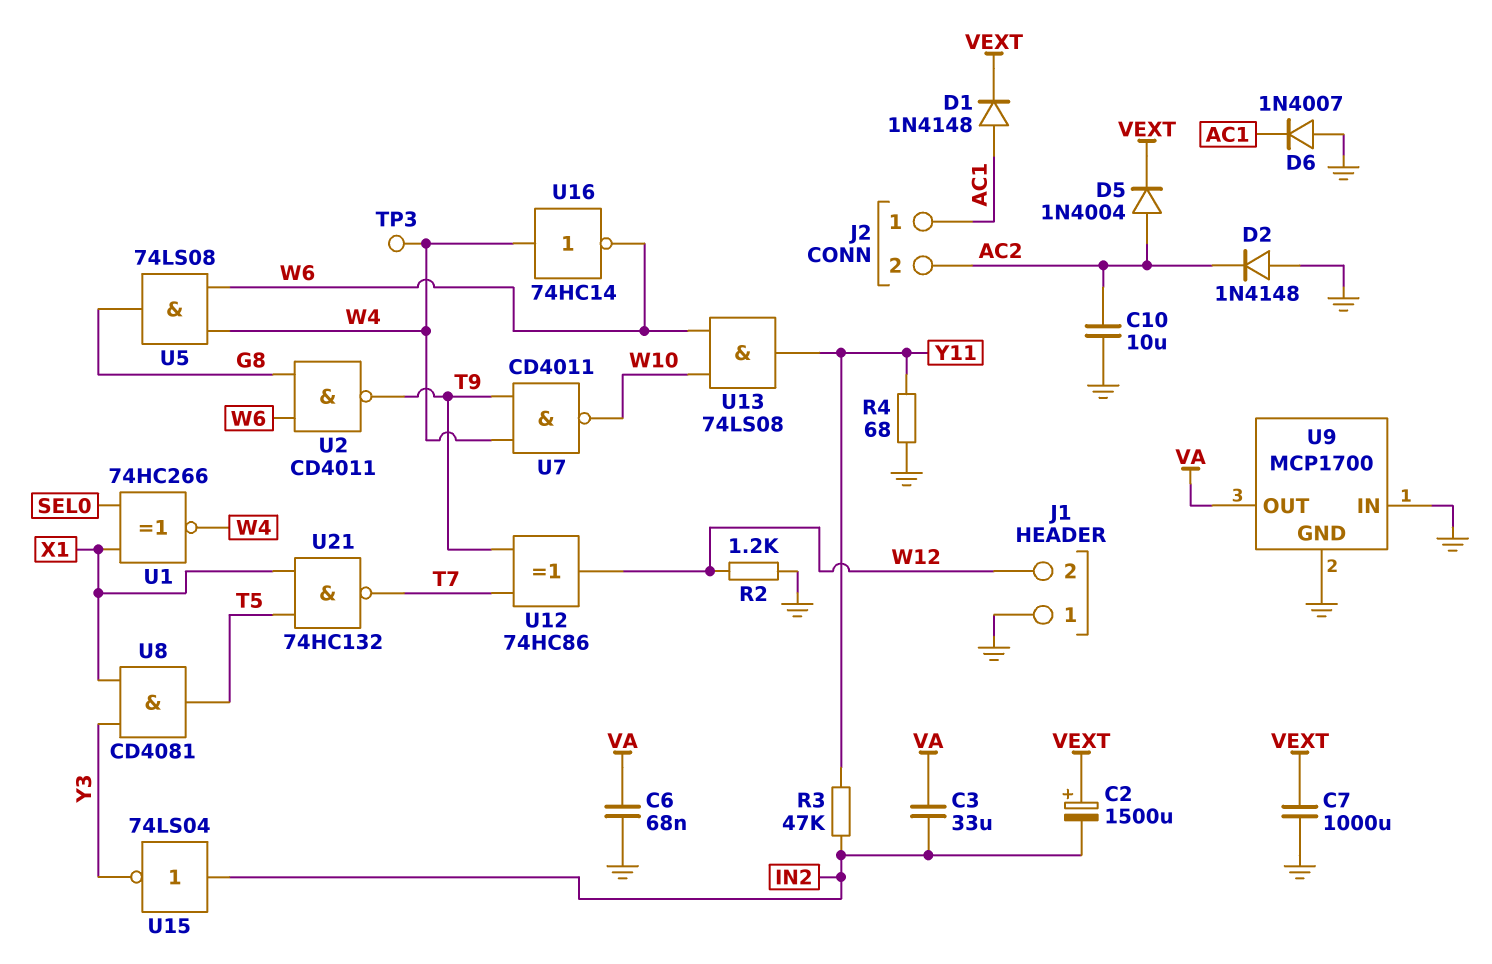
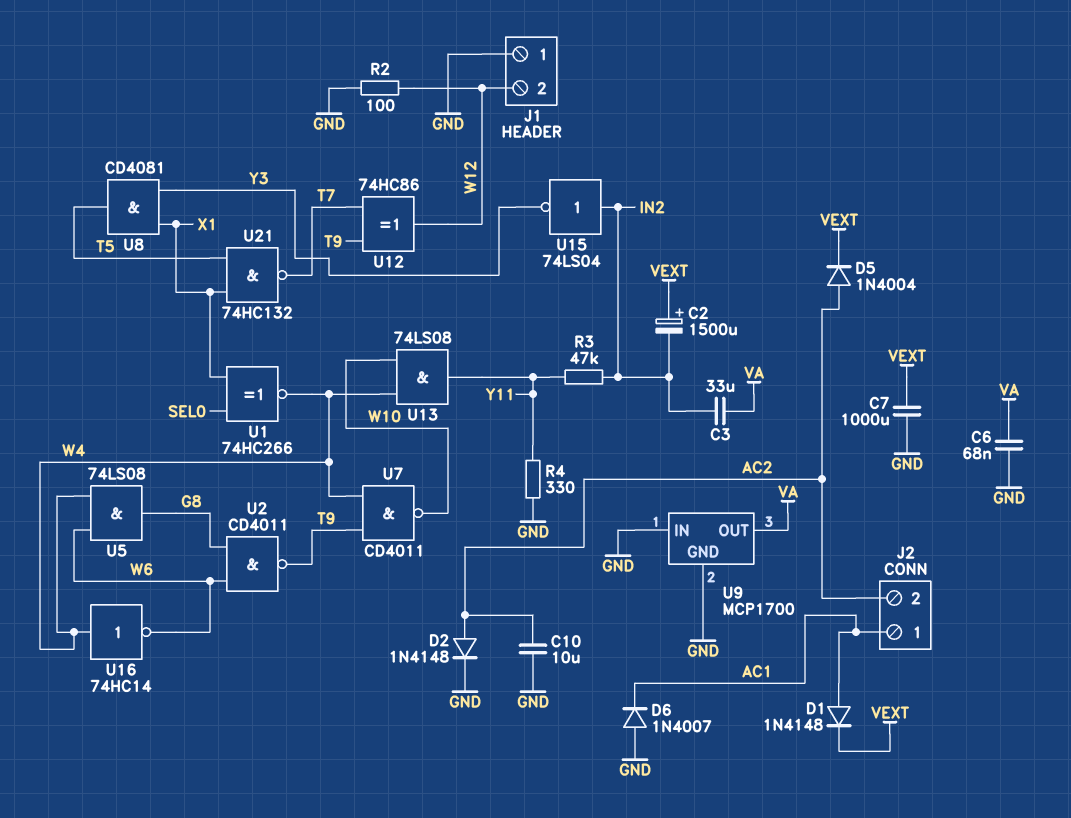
D2: diode 1N4148 (A GND, K AC2) -> diode 1N4148 (A AC2, K GND)
R2: 1.2k (GND, W12) -> 100 (GND, W12)
R4: 68 (GND, Y11) -> 330 (GND, Y11)
TP3: test point (W4) -> none
U13: AND 74LS08 (in W6, in W10, out Y11) -> AND 74LS08 (in W4, in W10, out Y11)

